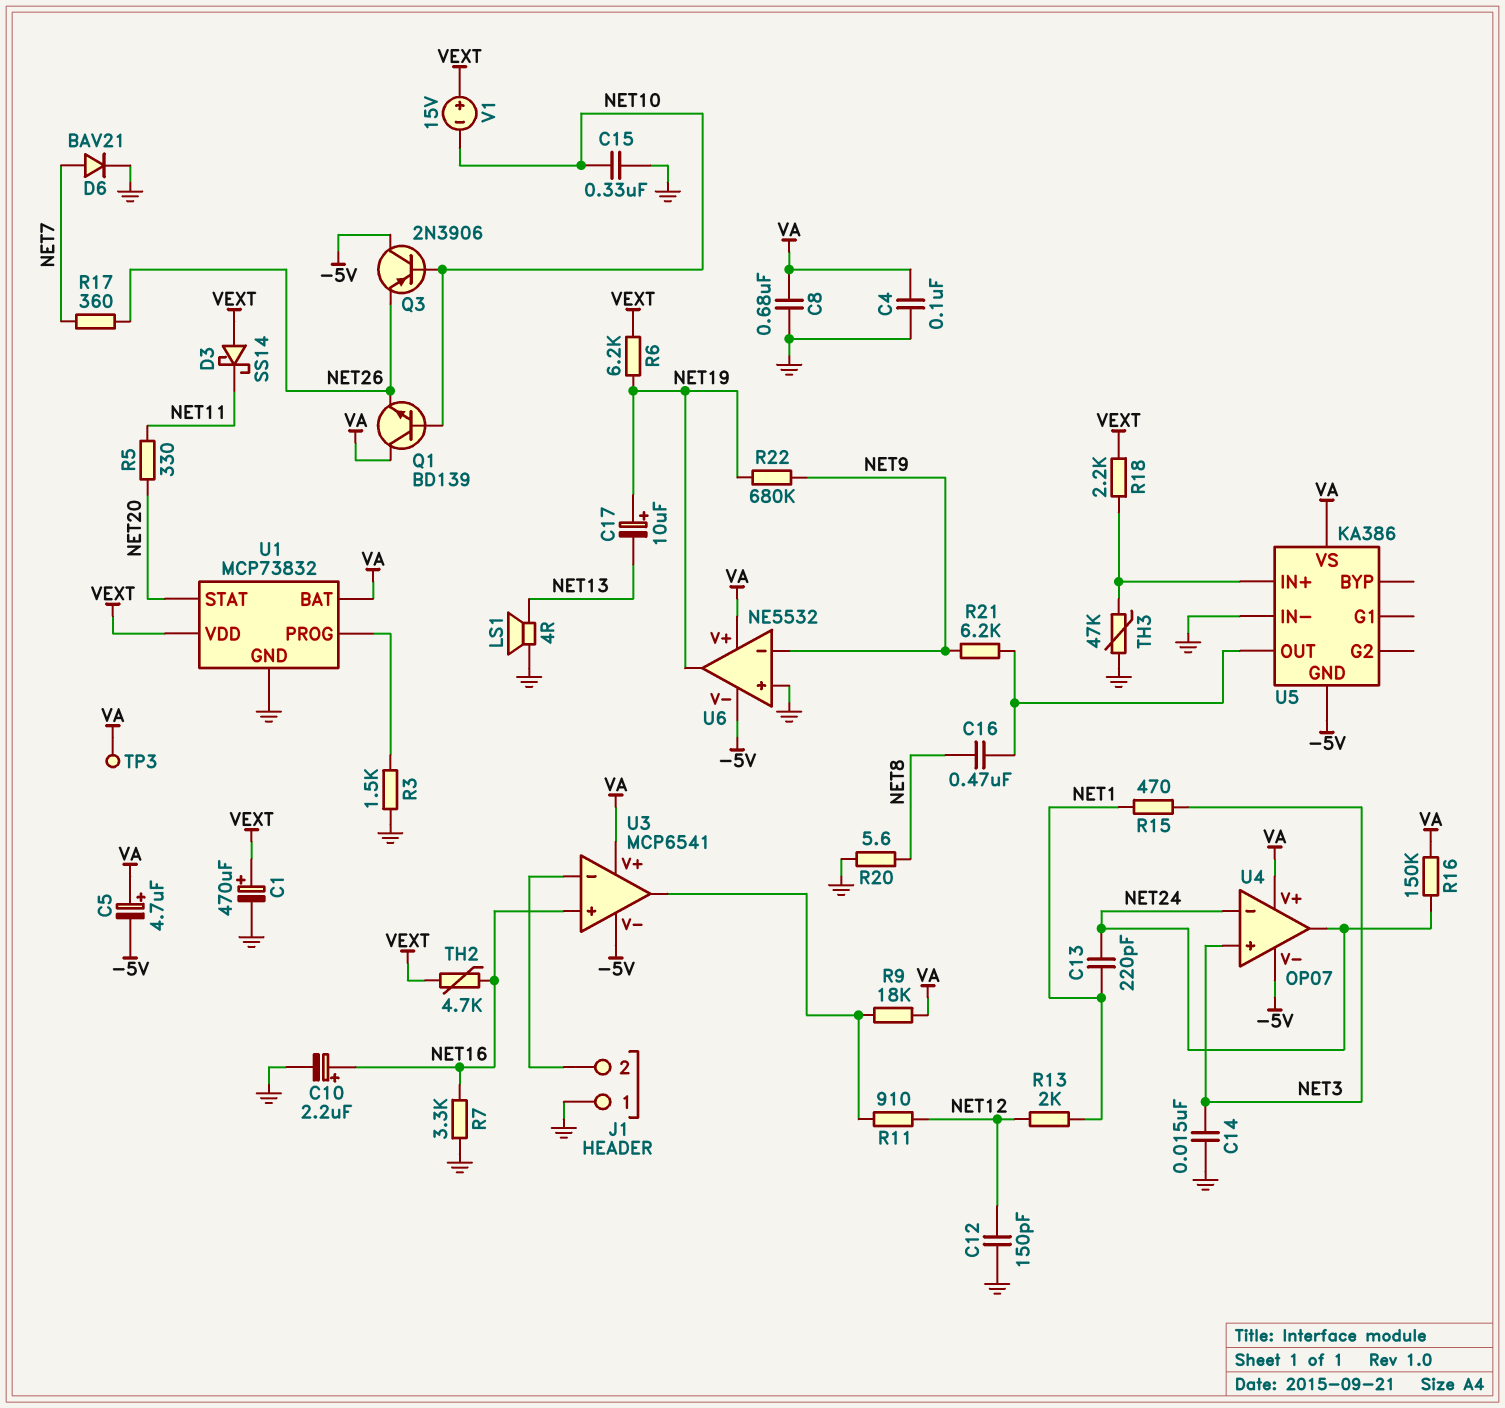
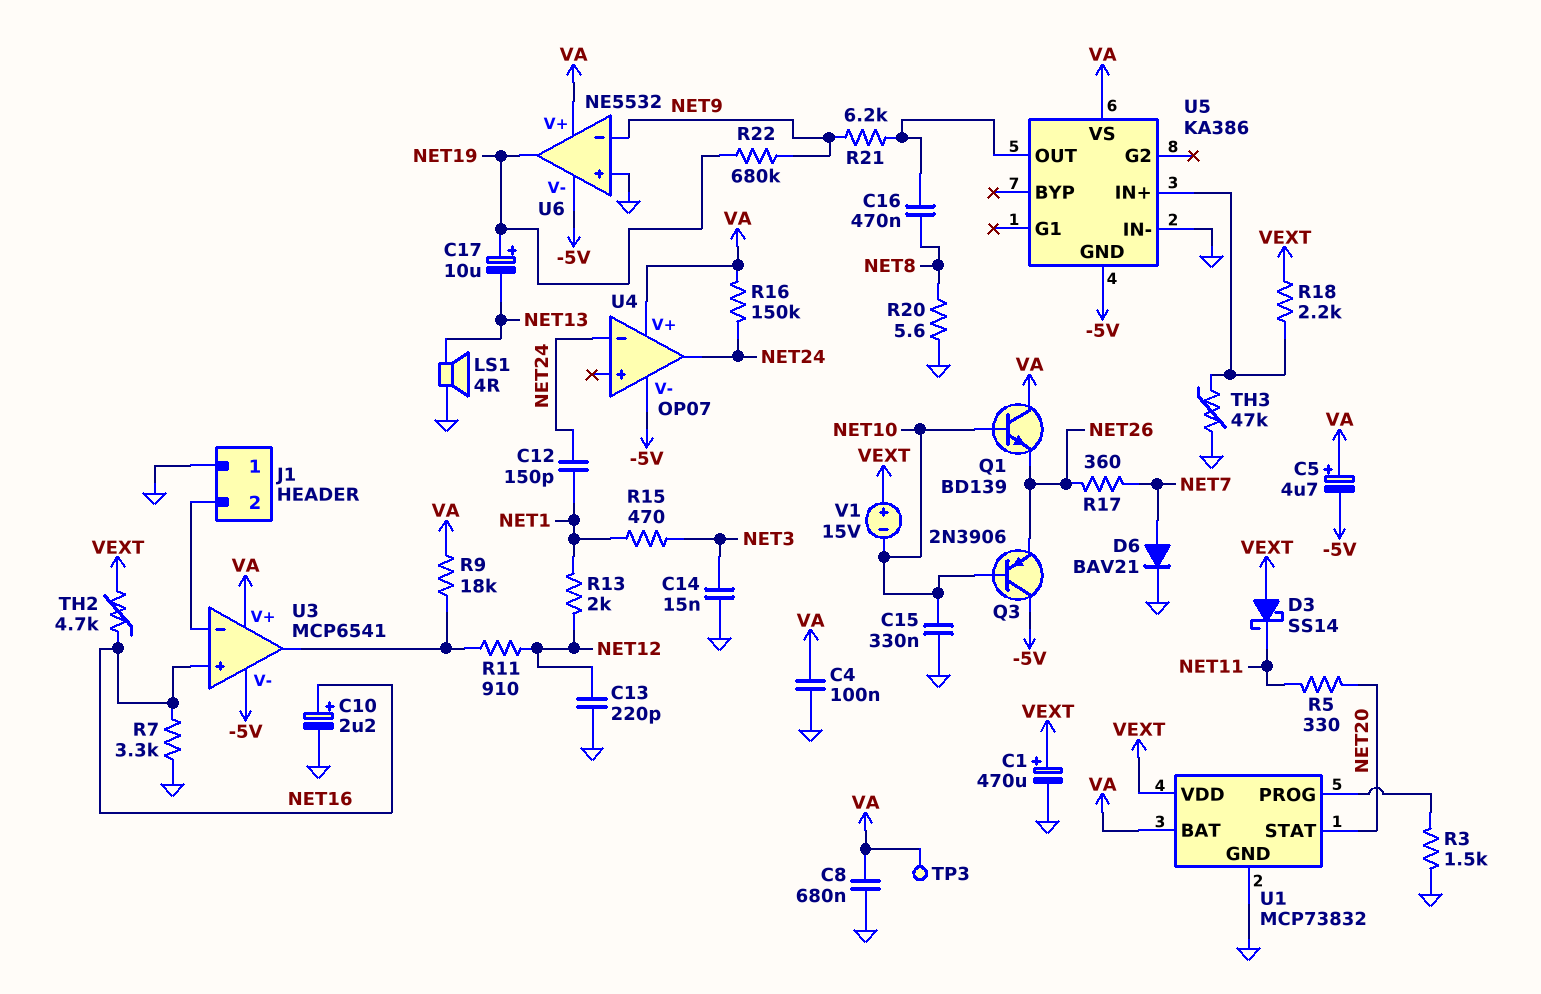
C12: 150pF (GND, NET12) -> 150pF (NET1, NET24)
C13: 220pF (NET1, NET24) -> 220pF (GND, NET12)
R6: 6.2k (NET19, VEXT) -> none
U4 pin in+: NET3 -> none

